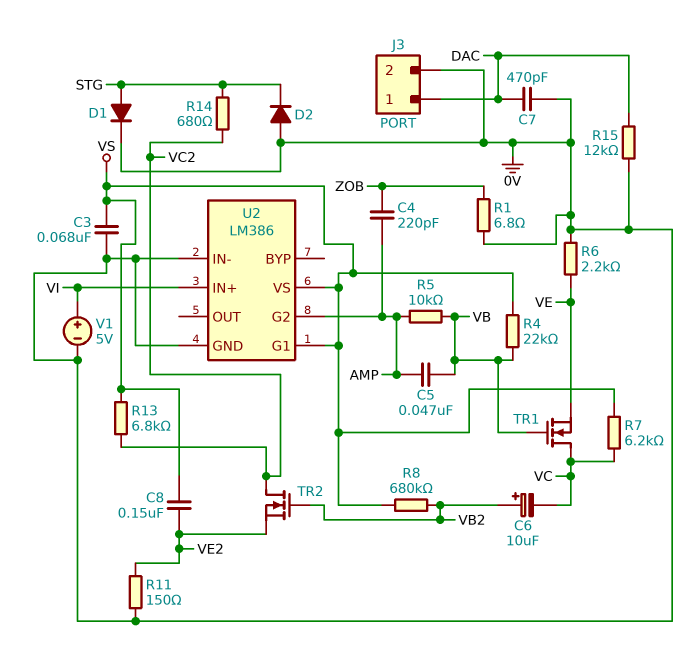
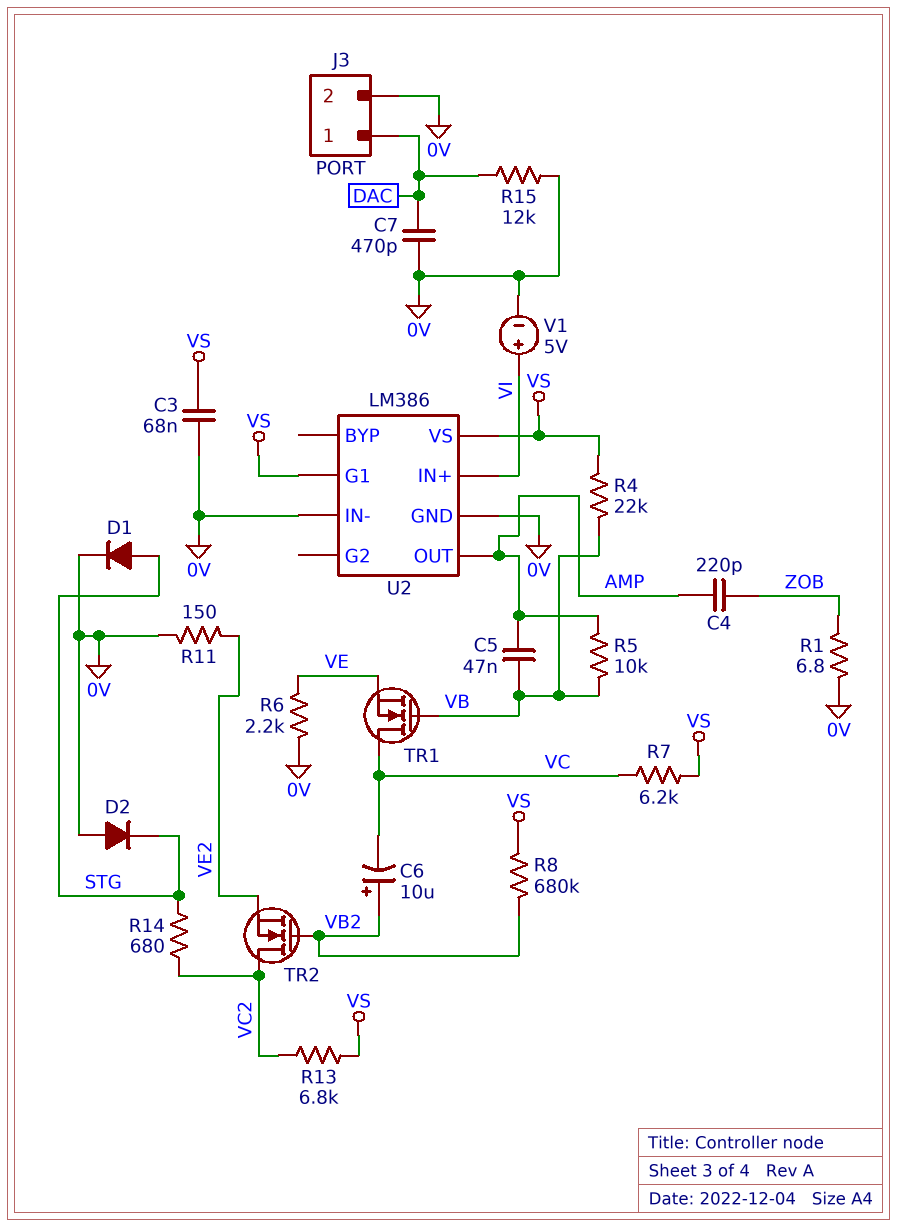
C8: 150nF (VE2, VS) -> none
U2 pin G2: AMP -> none
U2 pin OUT: none -> AMP

